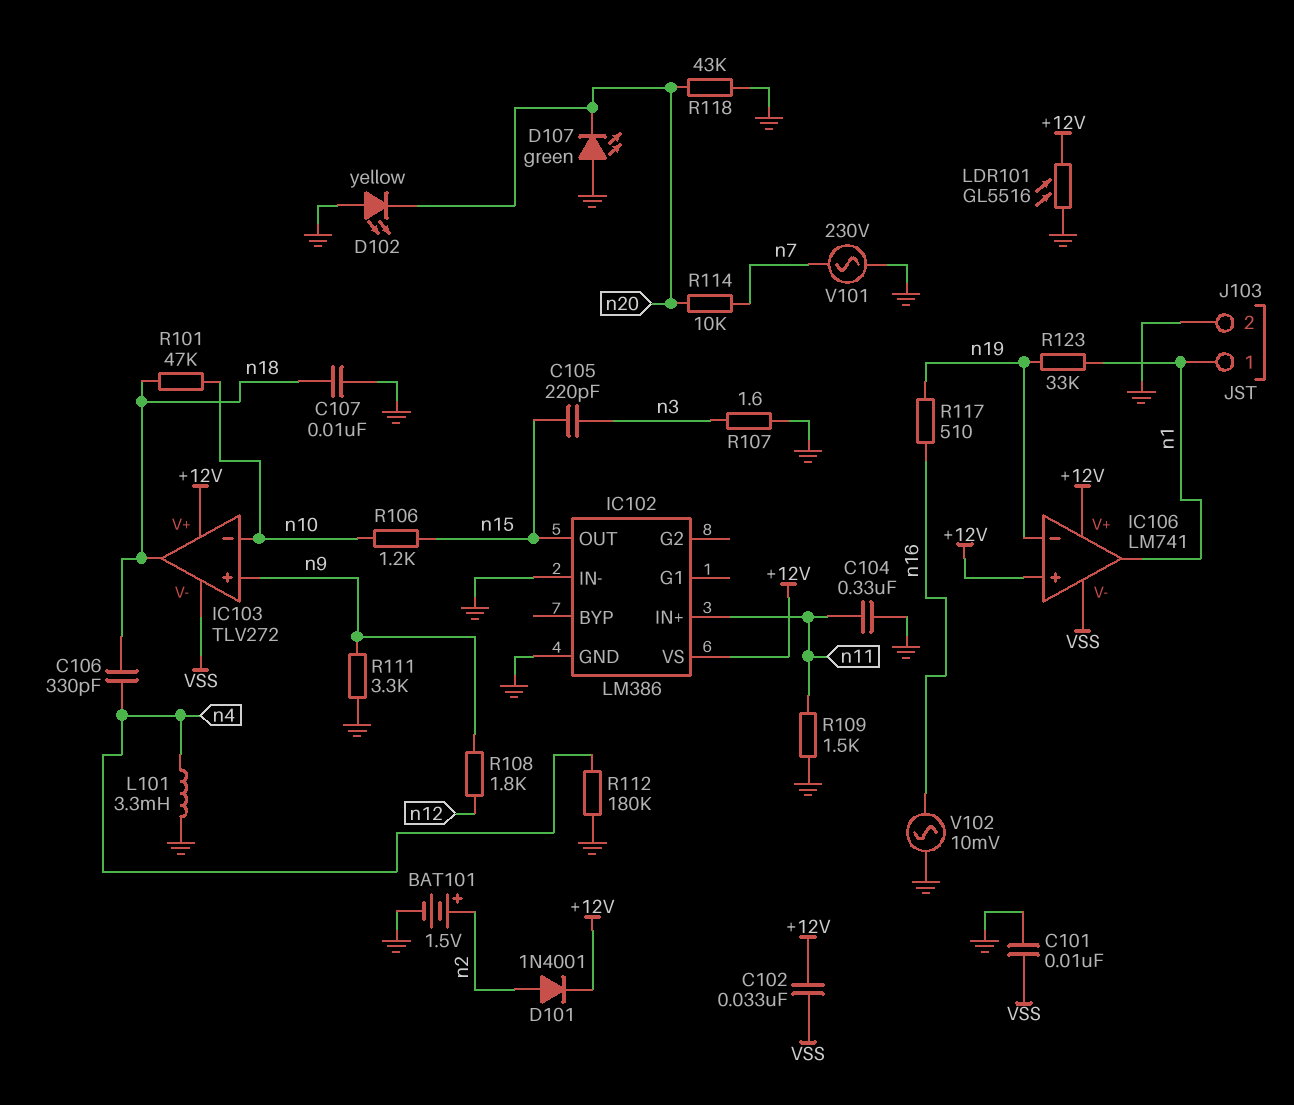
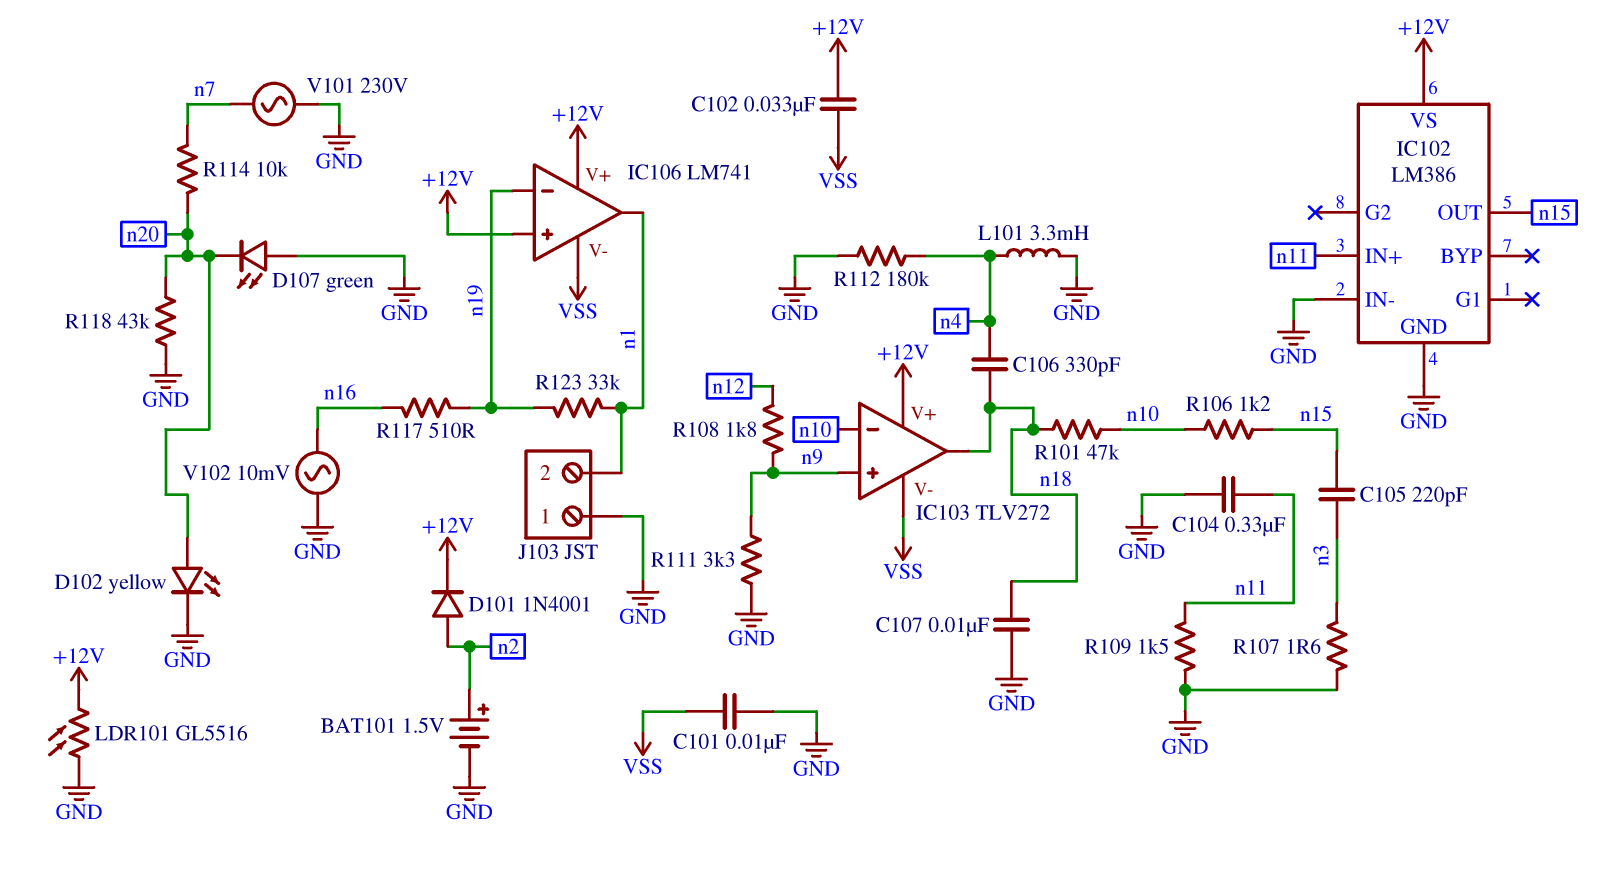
D102: LED yellow (A GND, K n20) -> LED yellow (A n20, K GND)
J103 pin 1: n1 -> GND
J103 pin 2: GND -> n1

